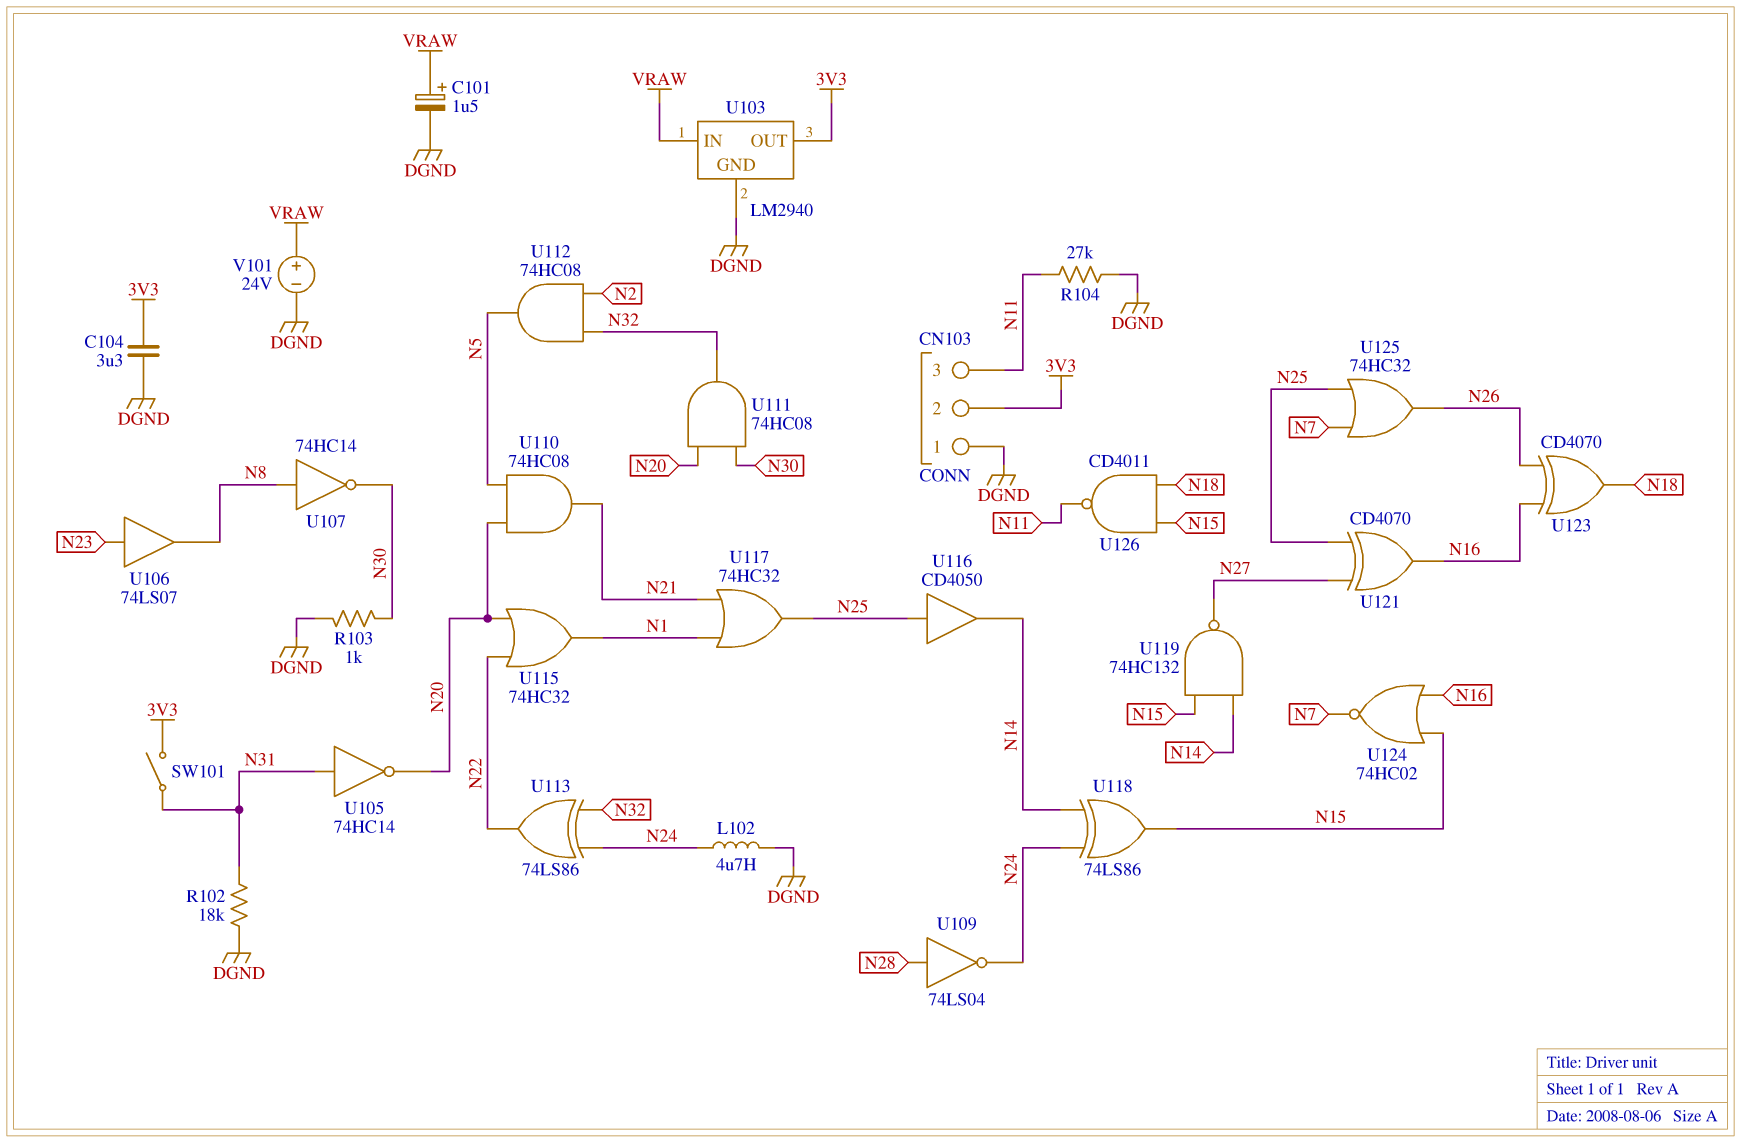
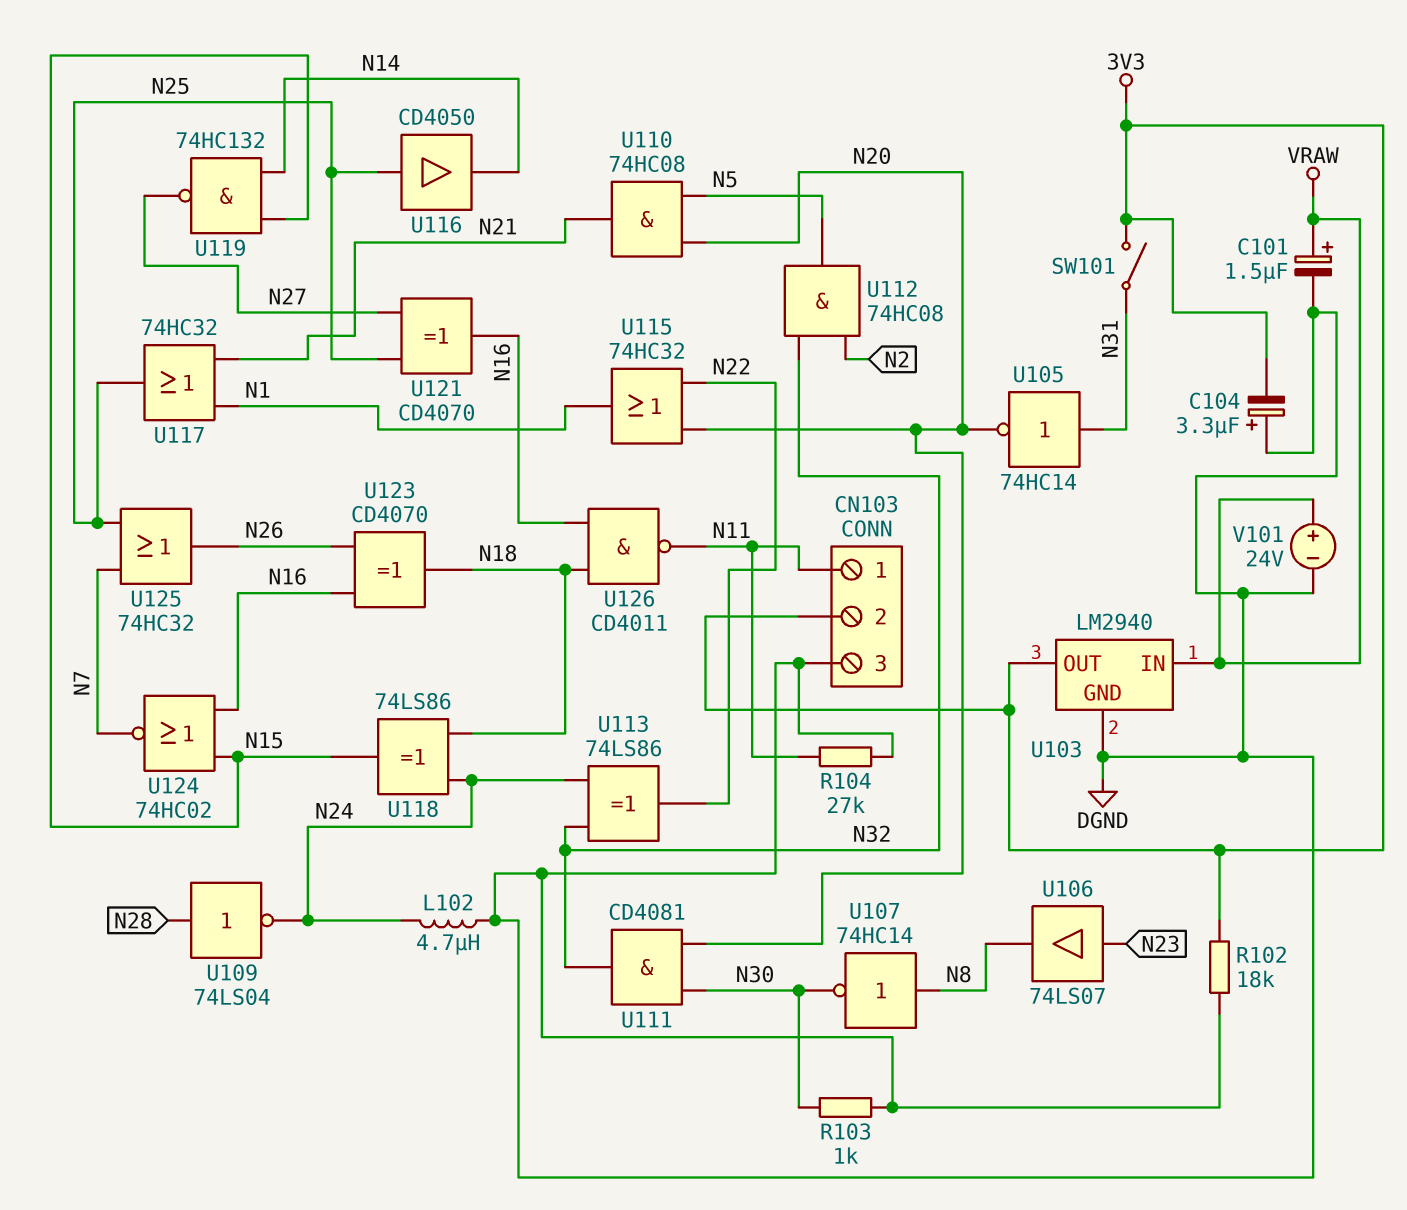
C104: 3.3uF (3V3, DGND) -> 3.3uF (plus DGND, minus 3V3)
CN103 pin 1: DGND -> N11
CN103 pin 3: N11 -> DGND
R102: 18k (DGND, N31) -> 18k (3V3, DGND)
U111: AND 74HC08 (in N20, in N30, out N32) -> AND CD4081 (in N20, in N30, out N32)
U118: XOR 74LS86 (in N14, in N24, out N15) -> XOR 74LS86 (in N18, in N24, out N15)
U126: NAND CD4011 (in N15, in N18, out N11) -> NAND CD4011 (in N16, in N18, out N11)

